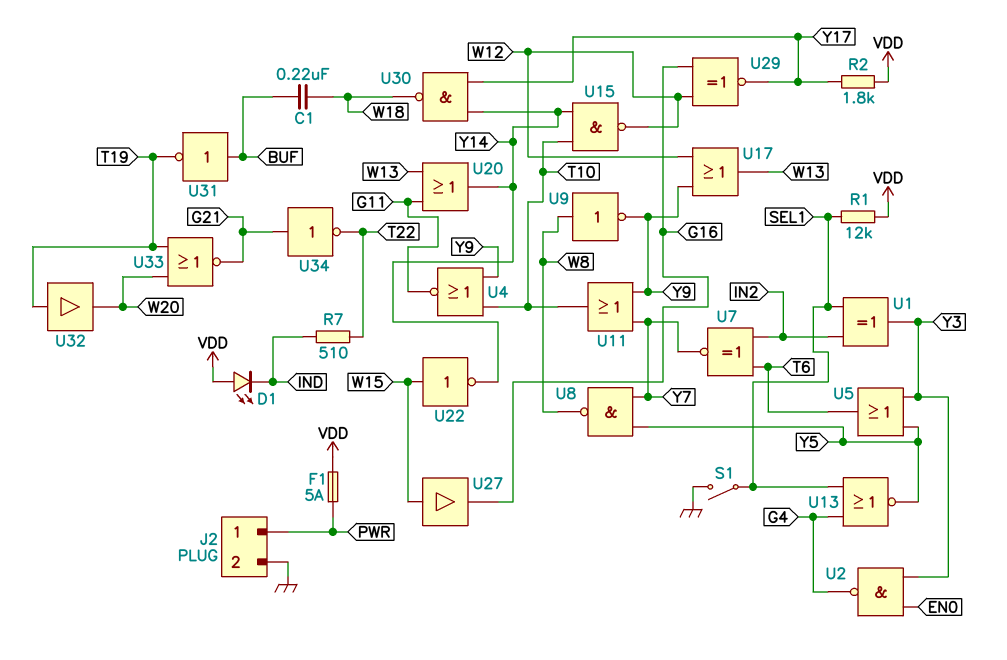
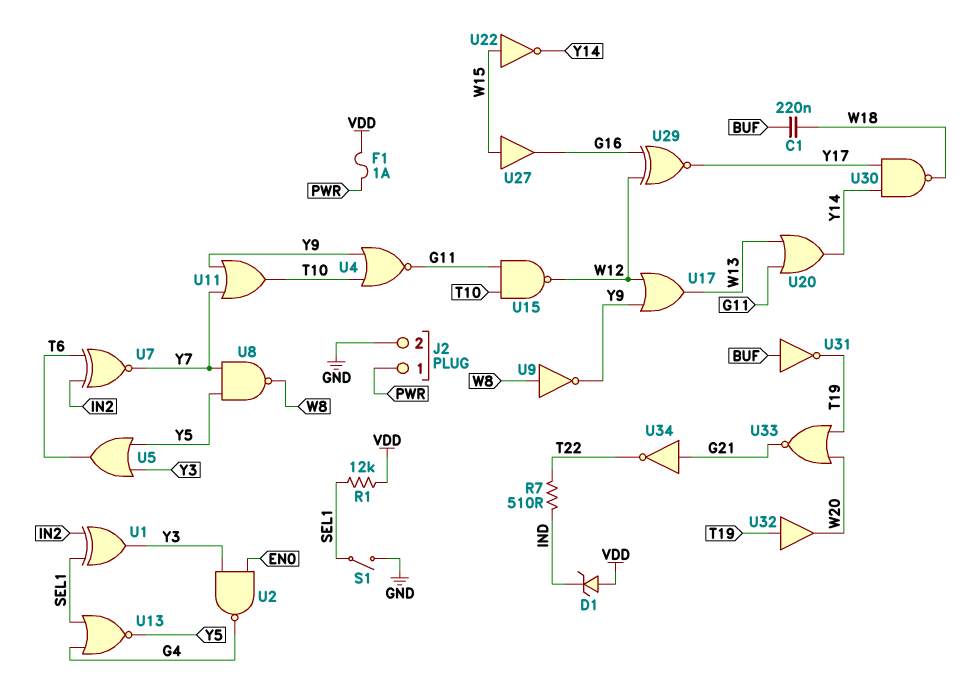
D1: LED (A VDD, K IND) -> zener (A VDD, K IND)
F1: 5A (PWR, VDD) -> 1A (PWR, VDD)
R2: 1.8k (VDD, Y17) -> none
U15: NAND (in T10, in Y14, out W12) -> NAND (in G11, in T10, out W12)

